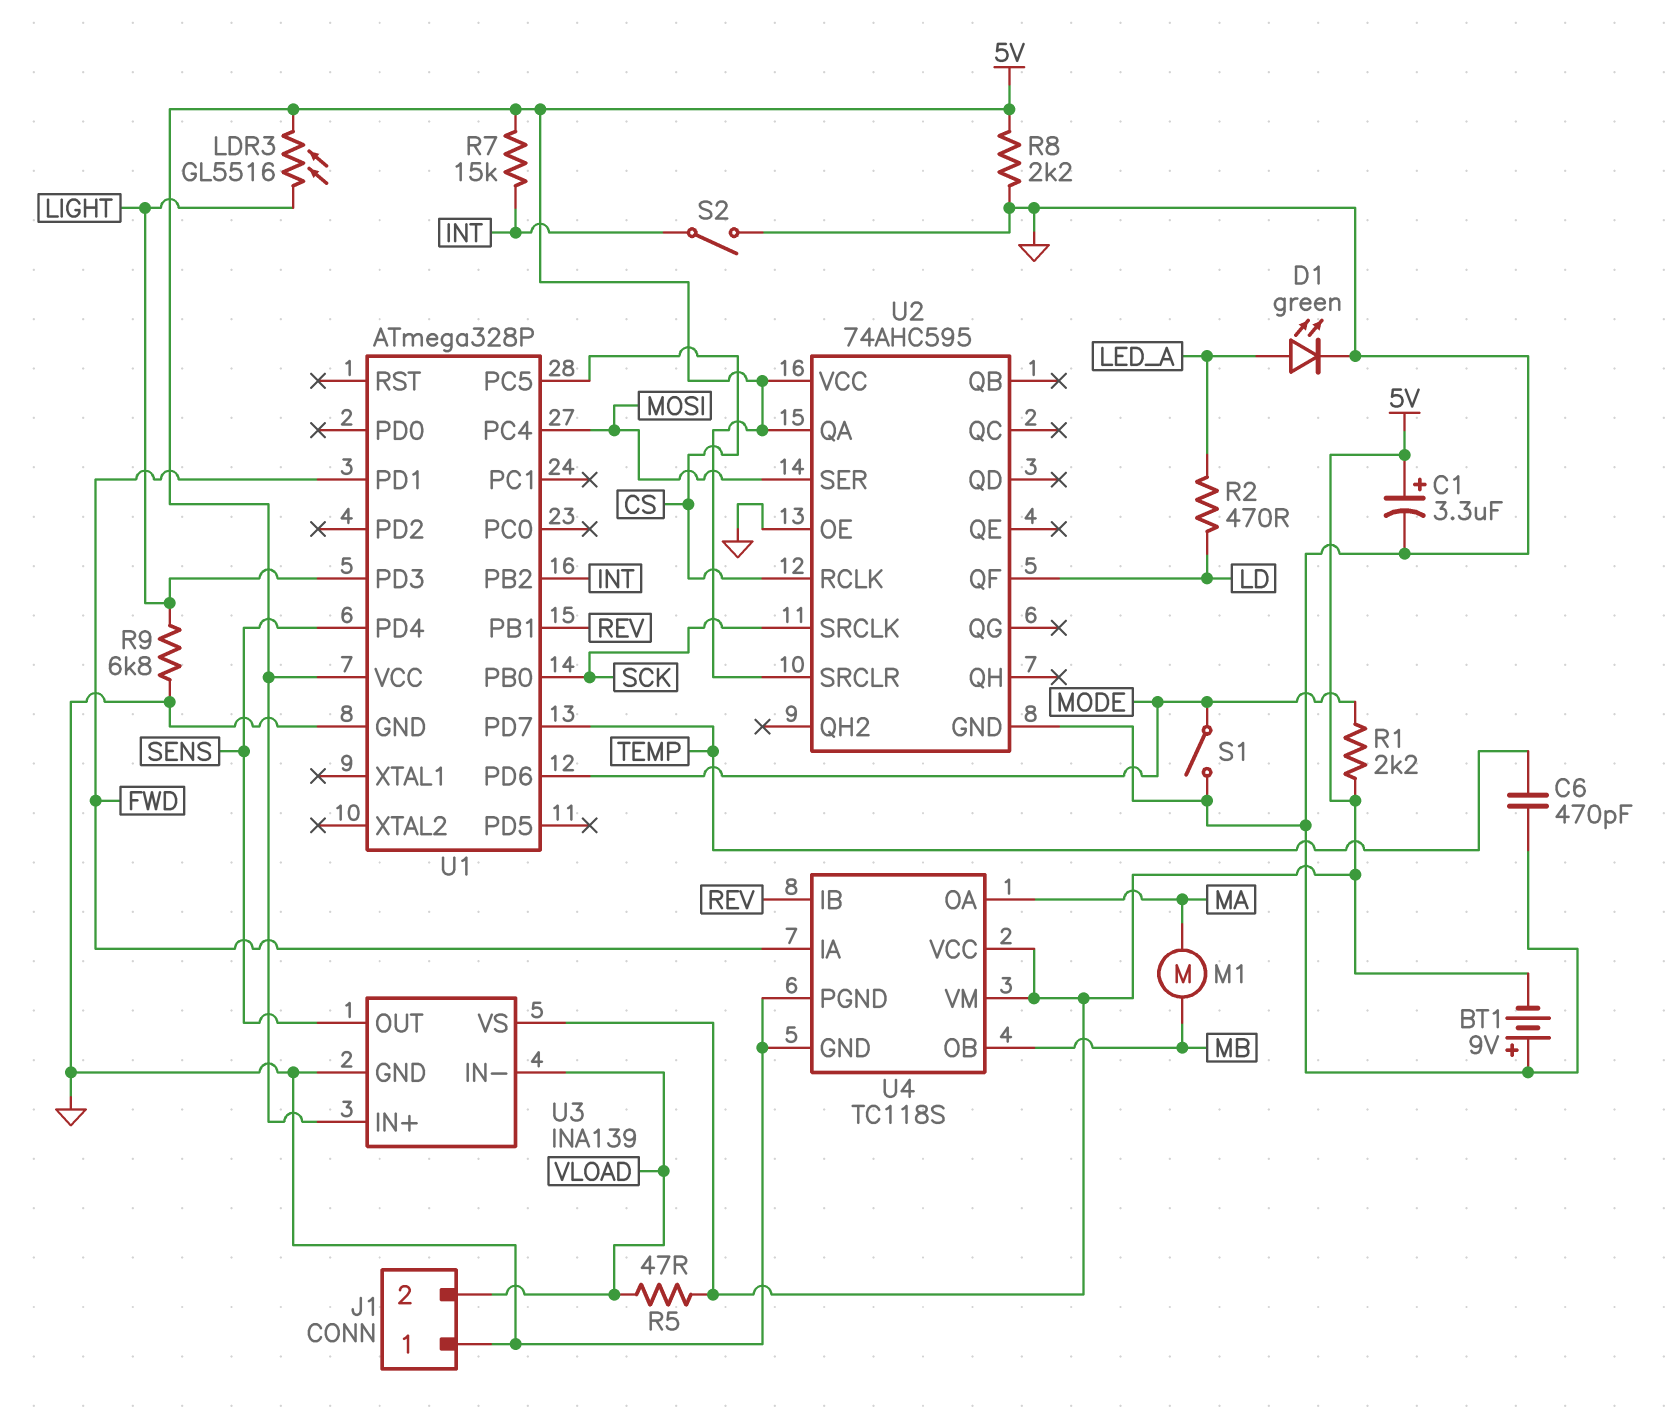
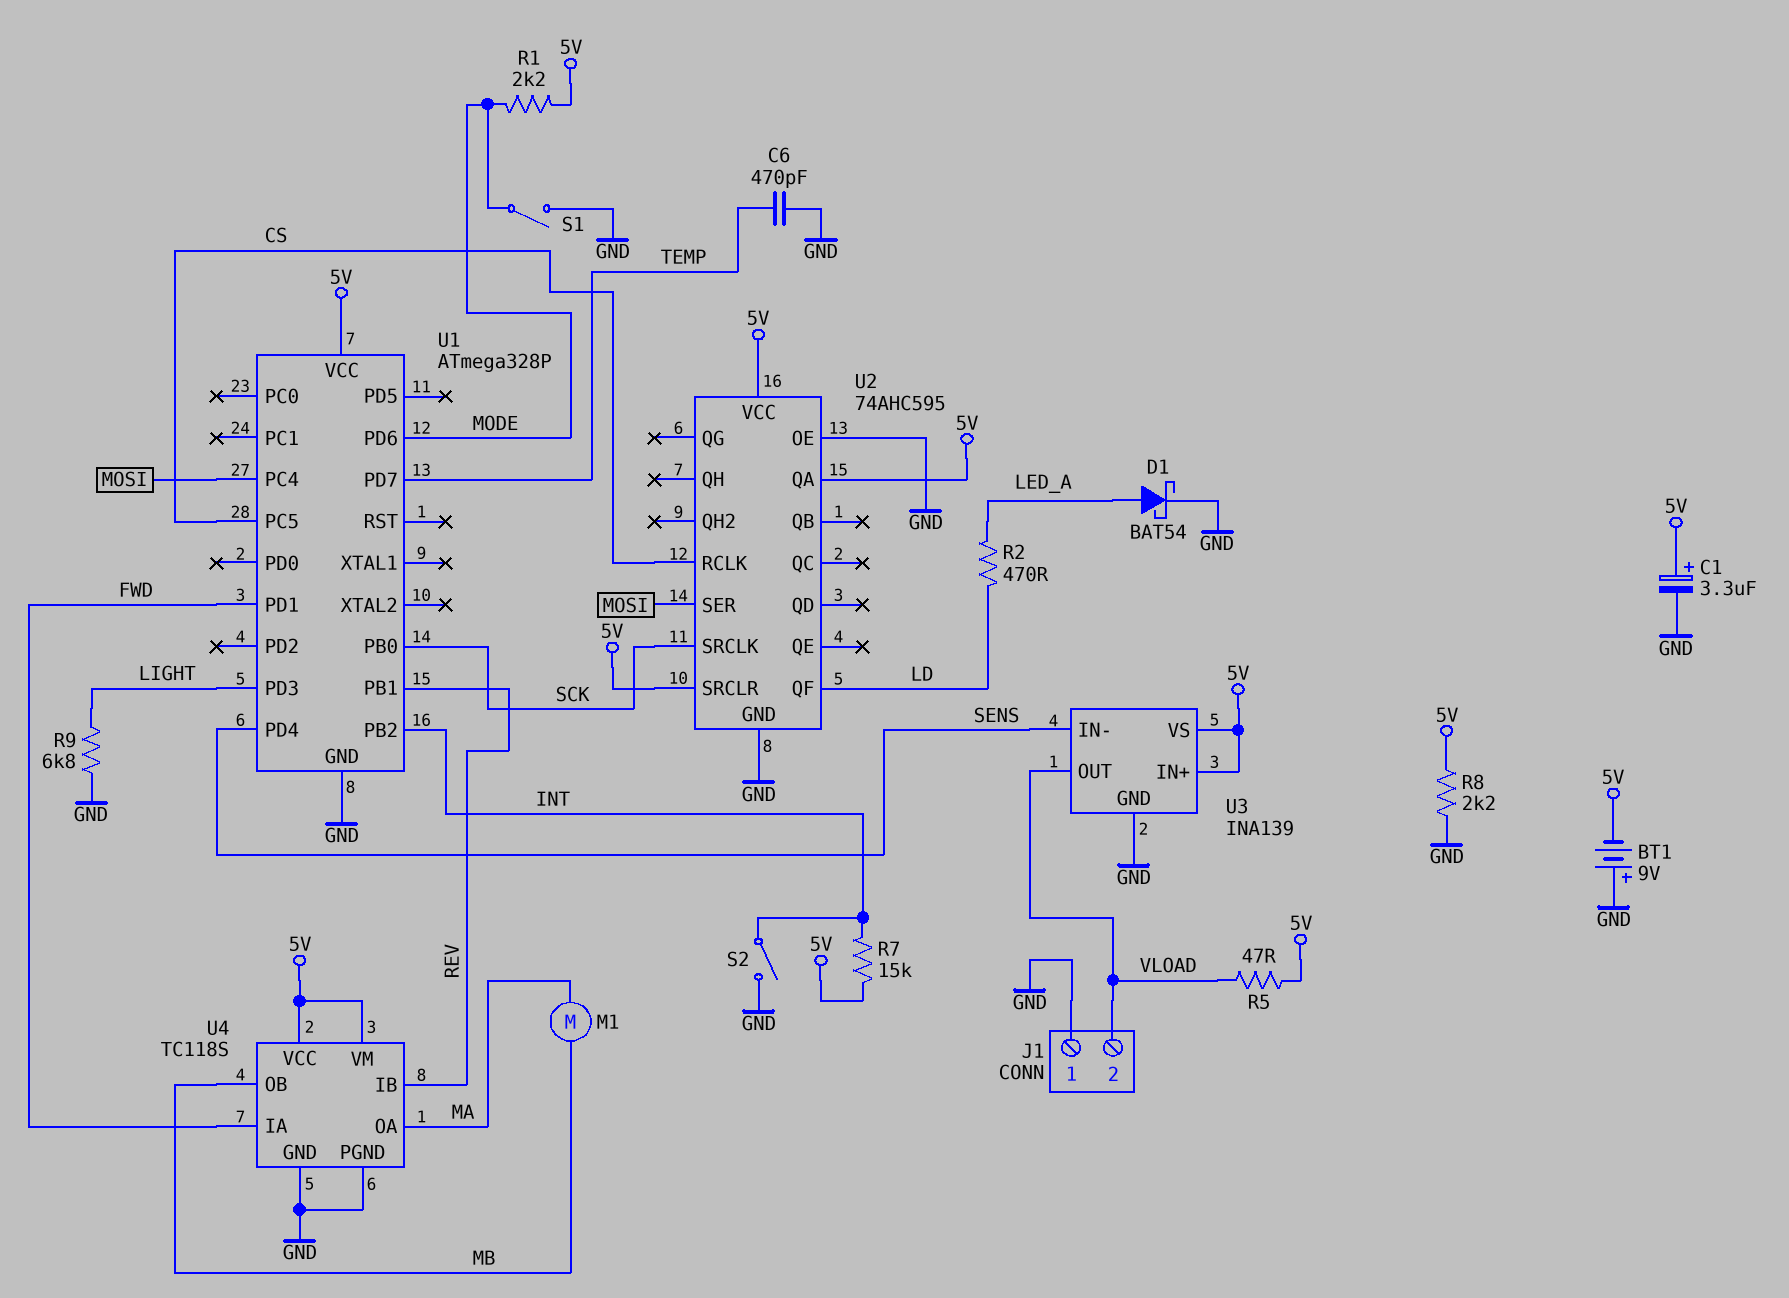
D1: LED green (A LED_A, K GND) -> schottky BAT54 (A LED_A, K GND)
LDR3: GL5516 (5V, LIGHT) -> none
U3 pin IN-: VLOAD -> SENS
U3 pin OUT: SENS -> VLOAD

